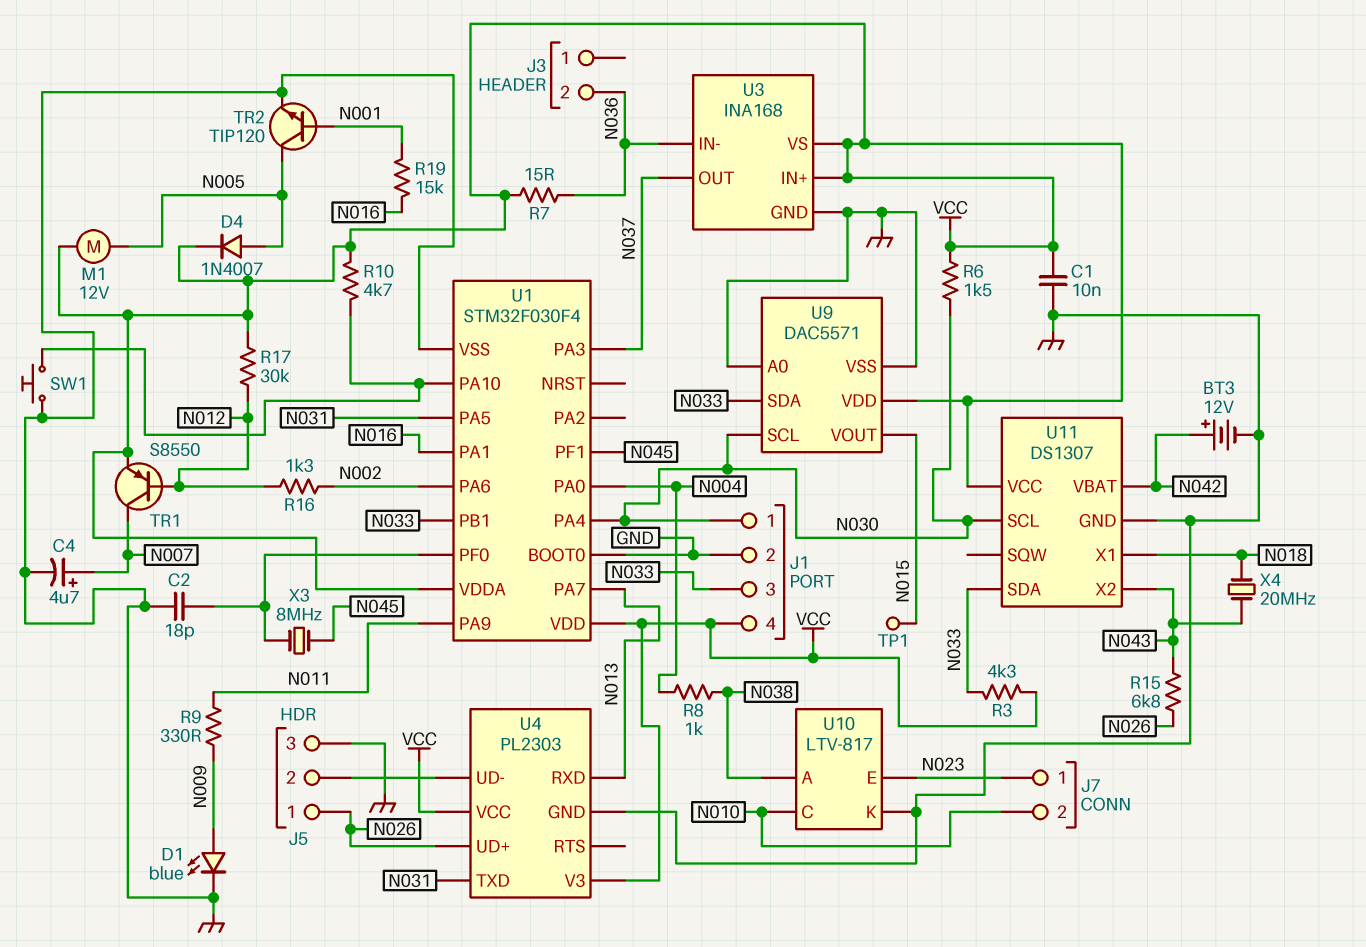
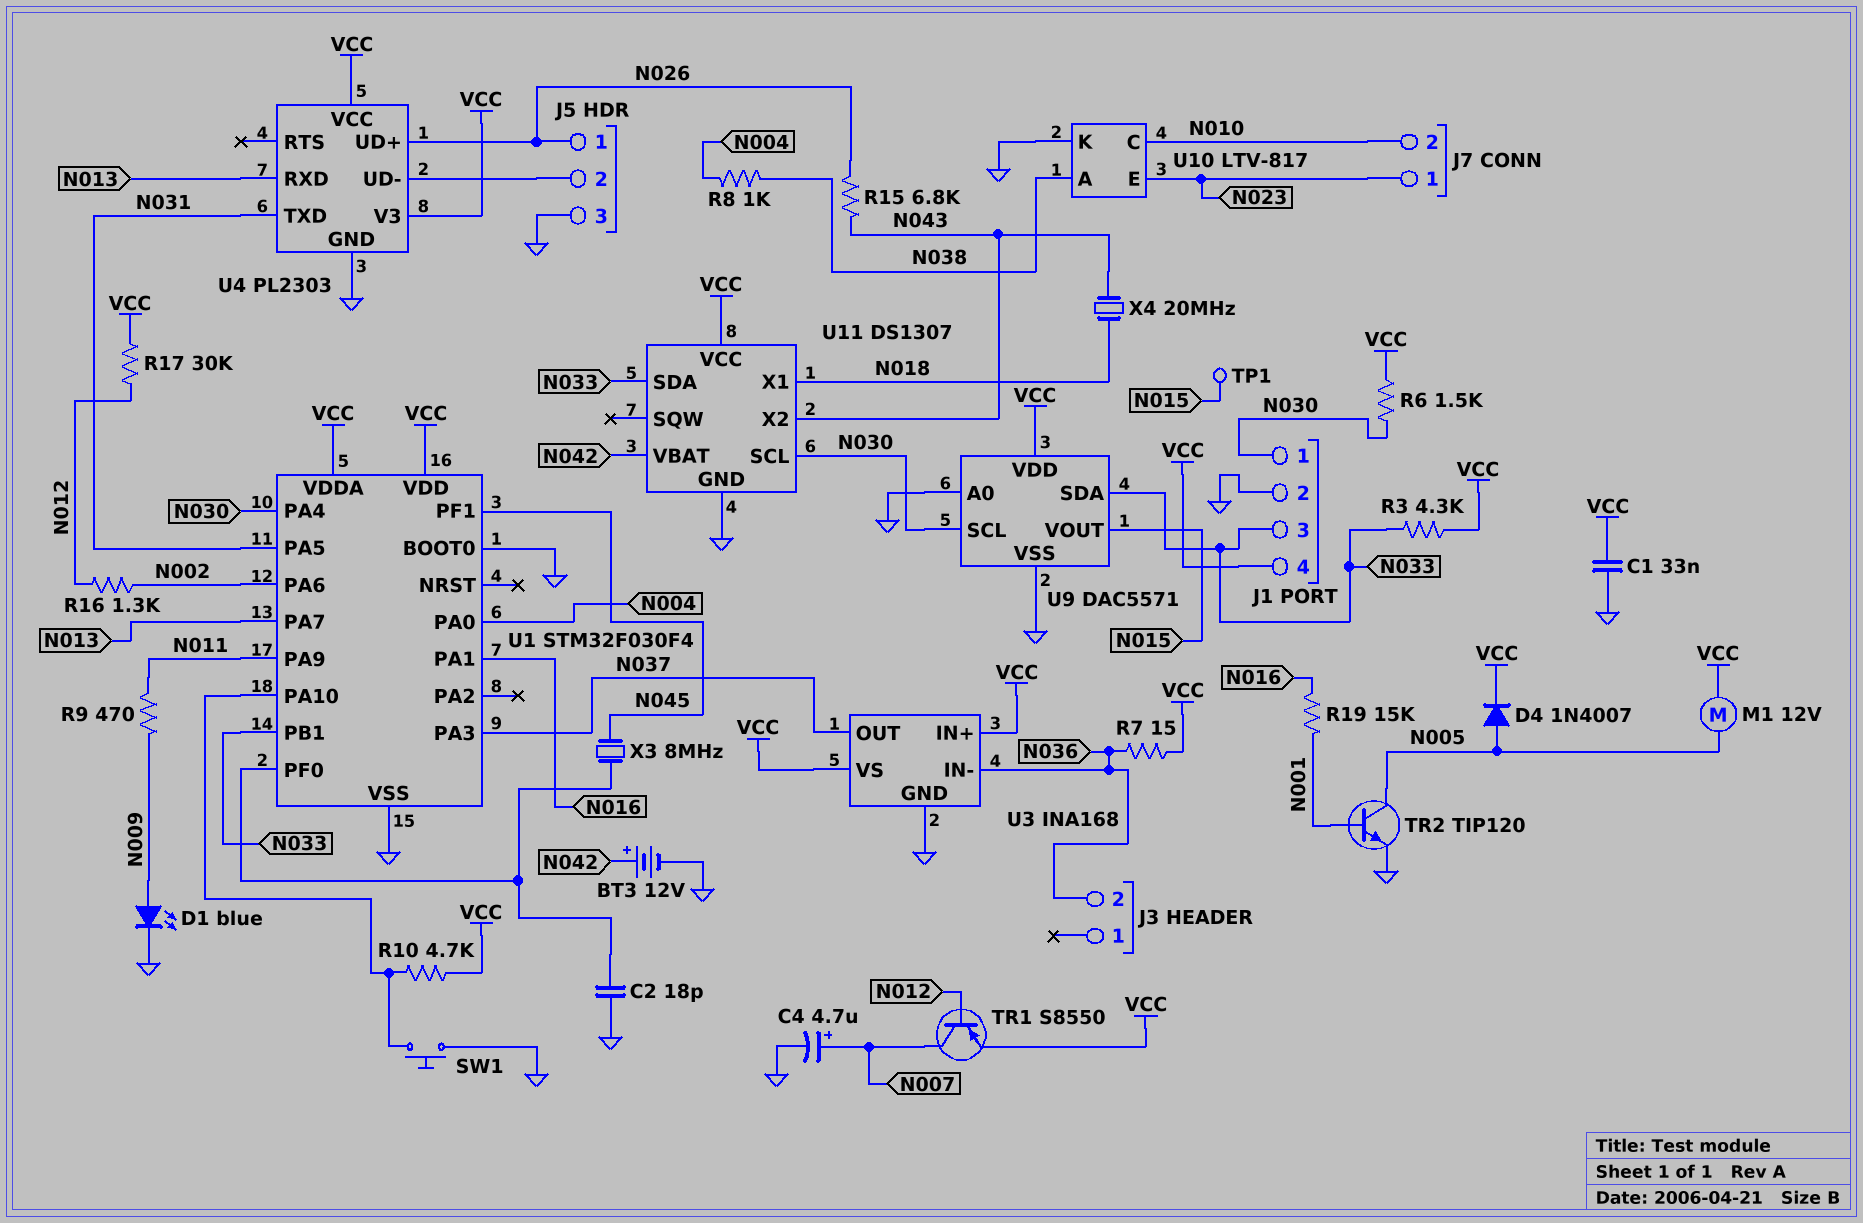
C1: 10nF (GND, VCC) -> 33nF (GND, VCC)
R9: 330 (N009, N011) -> 470 (N009, N011)

